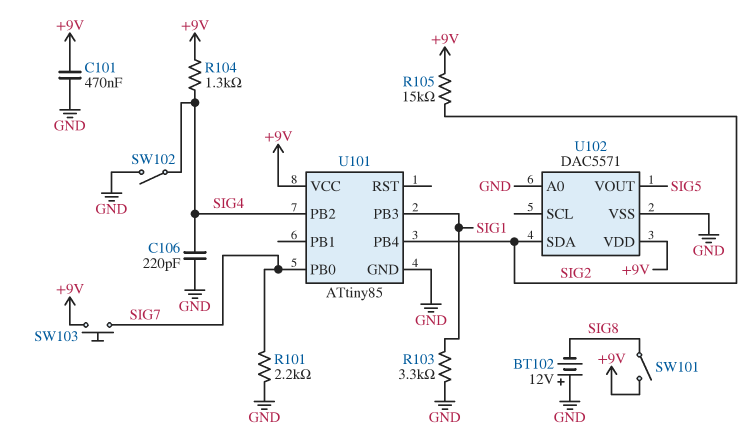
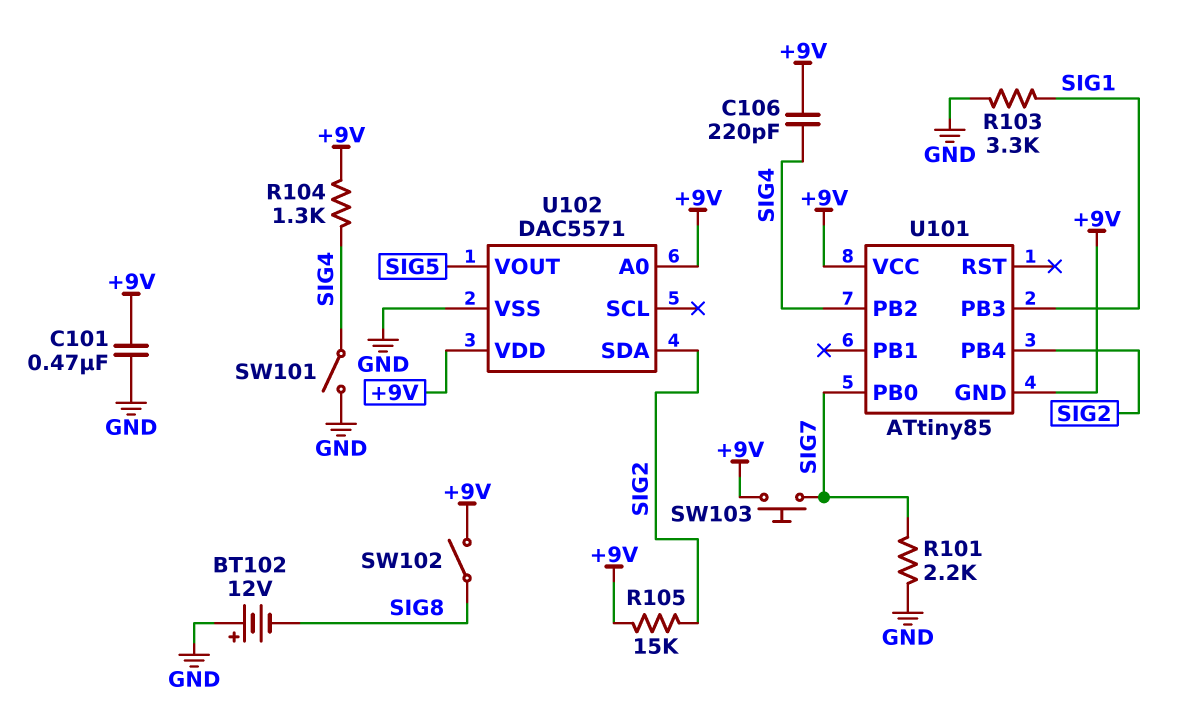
C106: 220pF (GND, SIG4) -> 220pF (+9V, SIG4)
SW101: switch (+9V, SIG8) -> switch (GND, SIG4)
SW102: switch (GND, SIG4) -> switch (+9V, SIG8)
U101 pin GND: GND -> +9V
U102 pin A0: GND -> +9V

